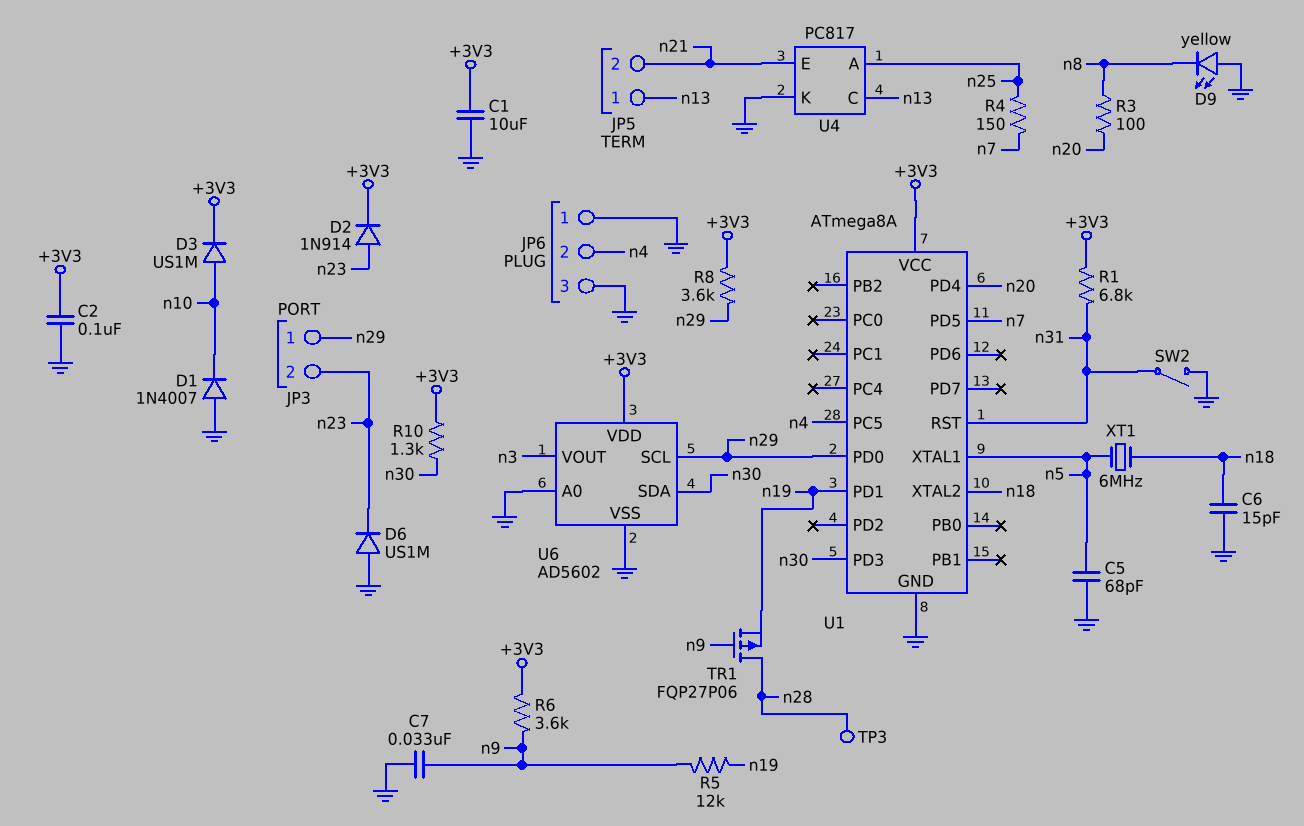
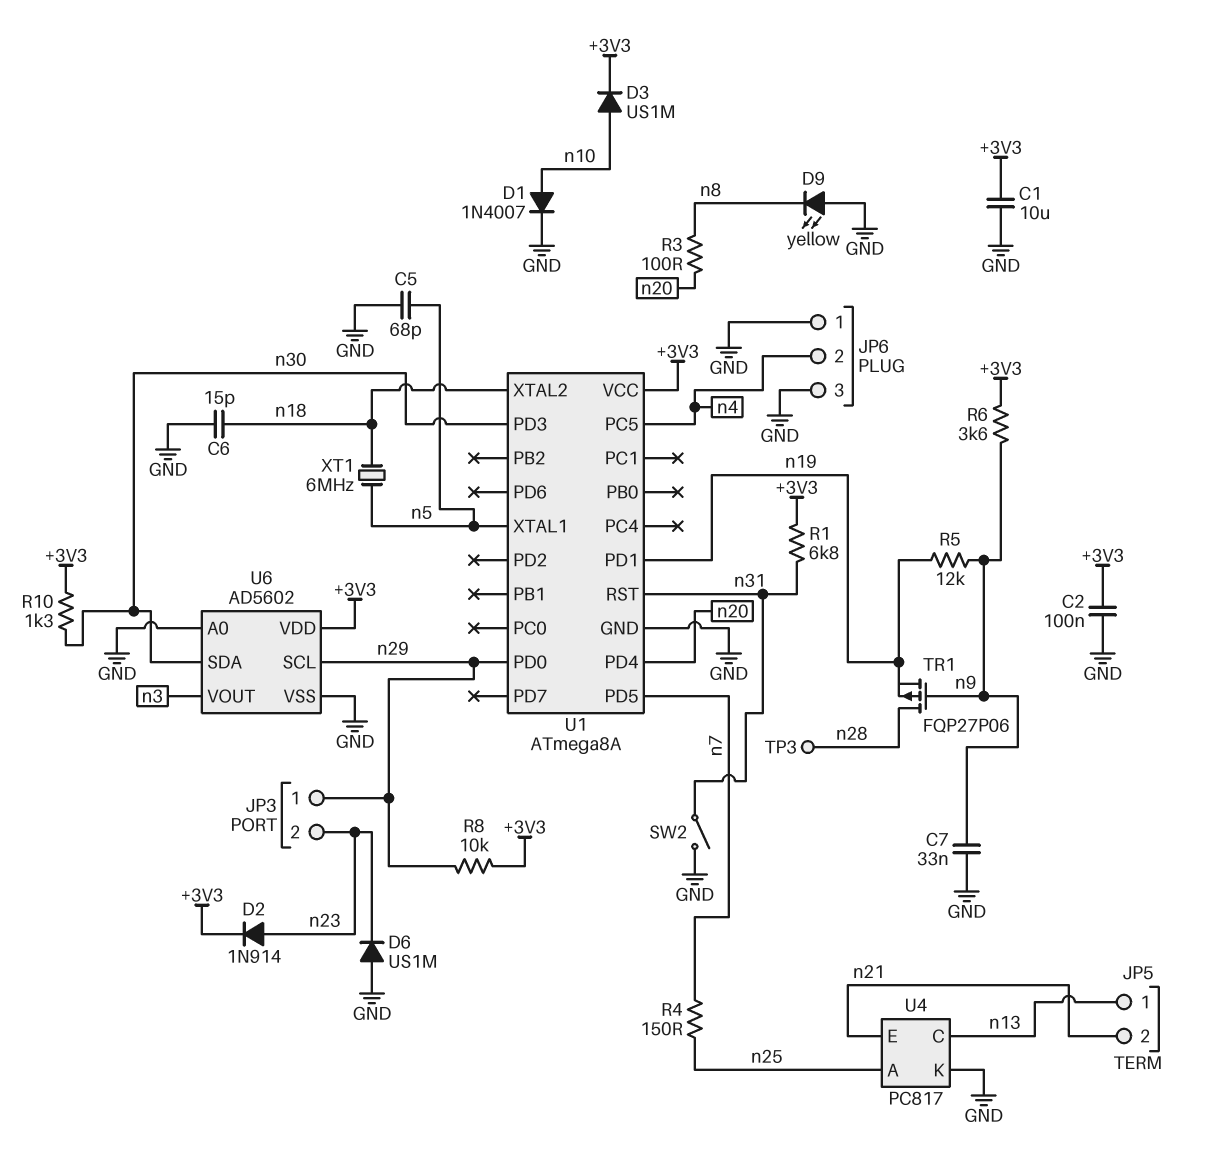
D1: diode 1N4007 (A GND, K n10) -> diode 1N4007 (A n10, K GND)
R8: 3.6k (+3V3, n29) -> 10k (+3V3, n29)

